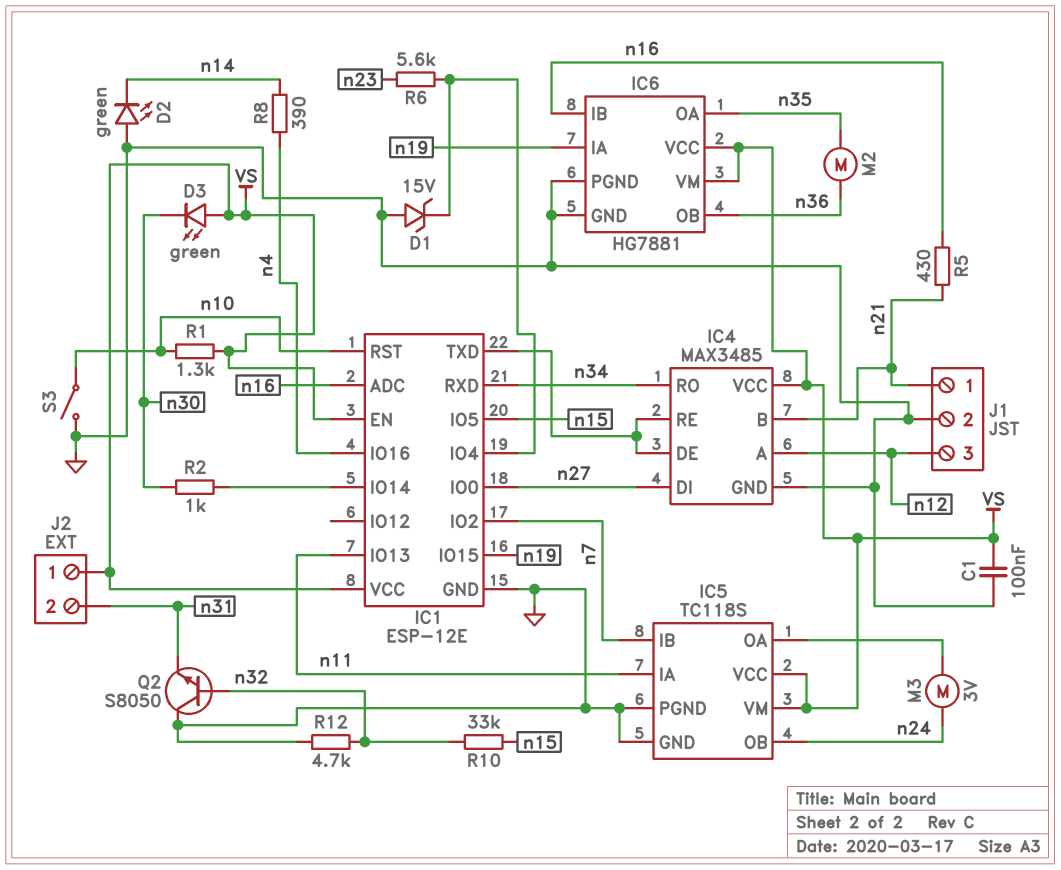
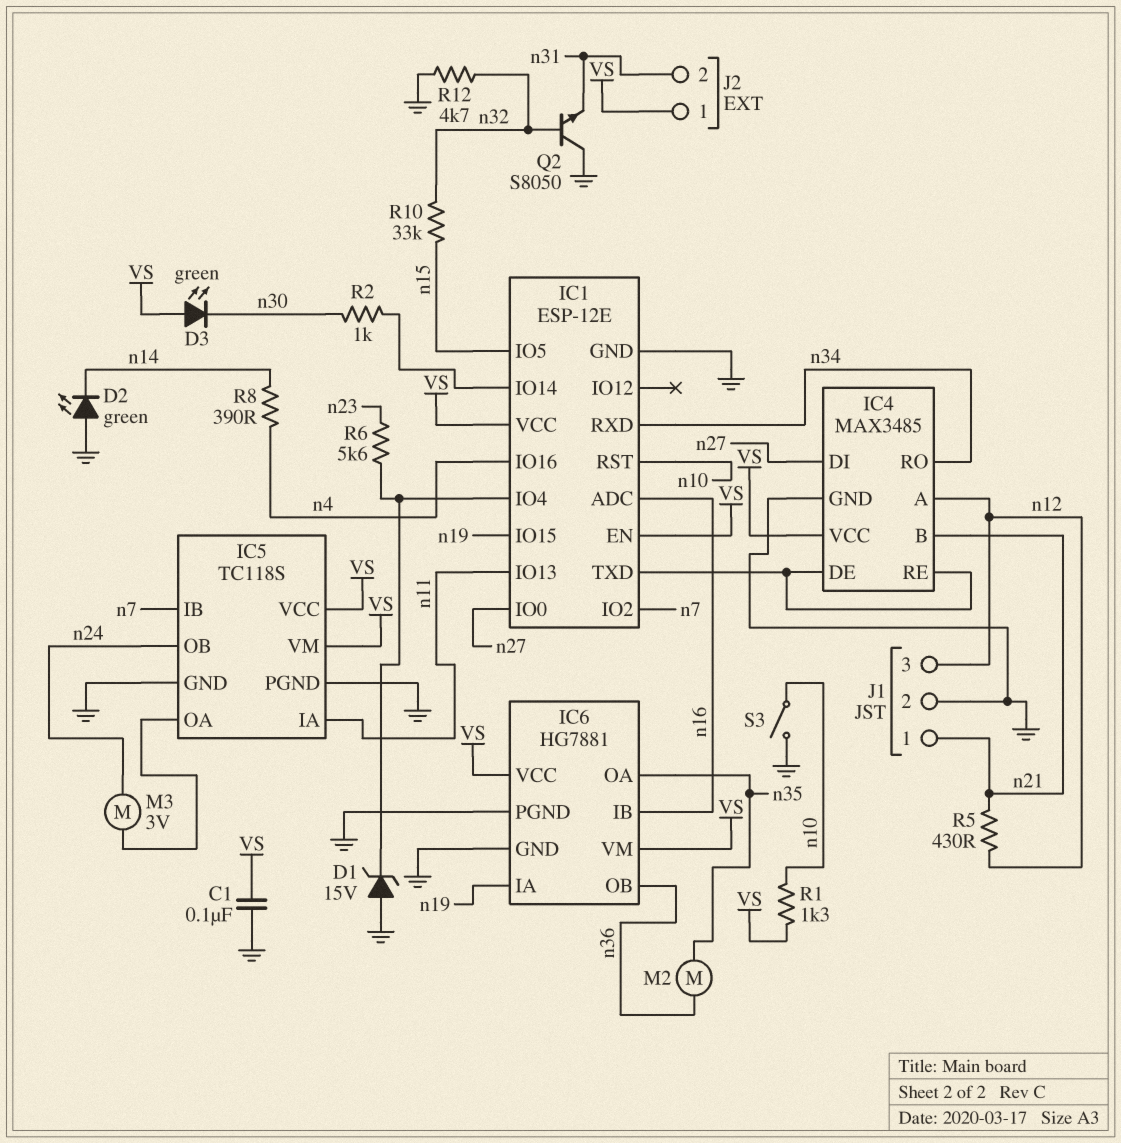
R5: 430 (n16, n21) -> 430 (n12, n21)

